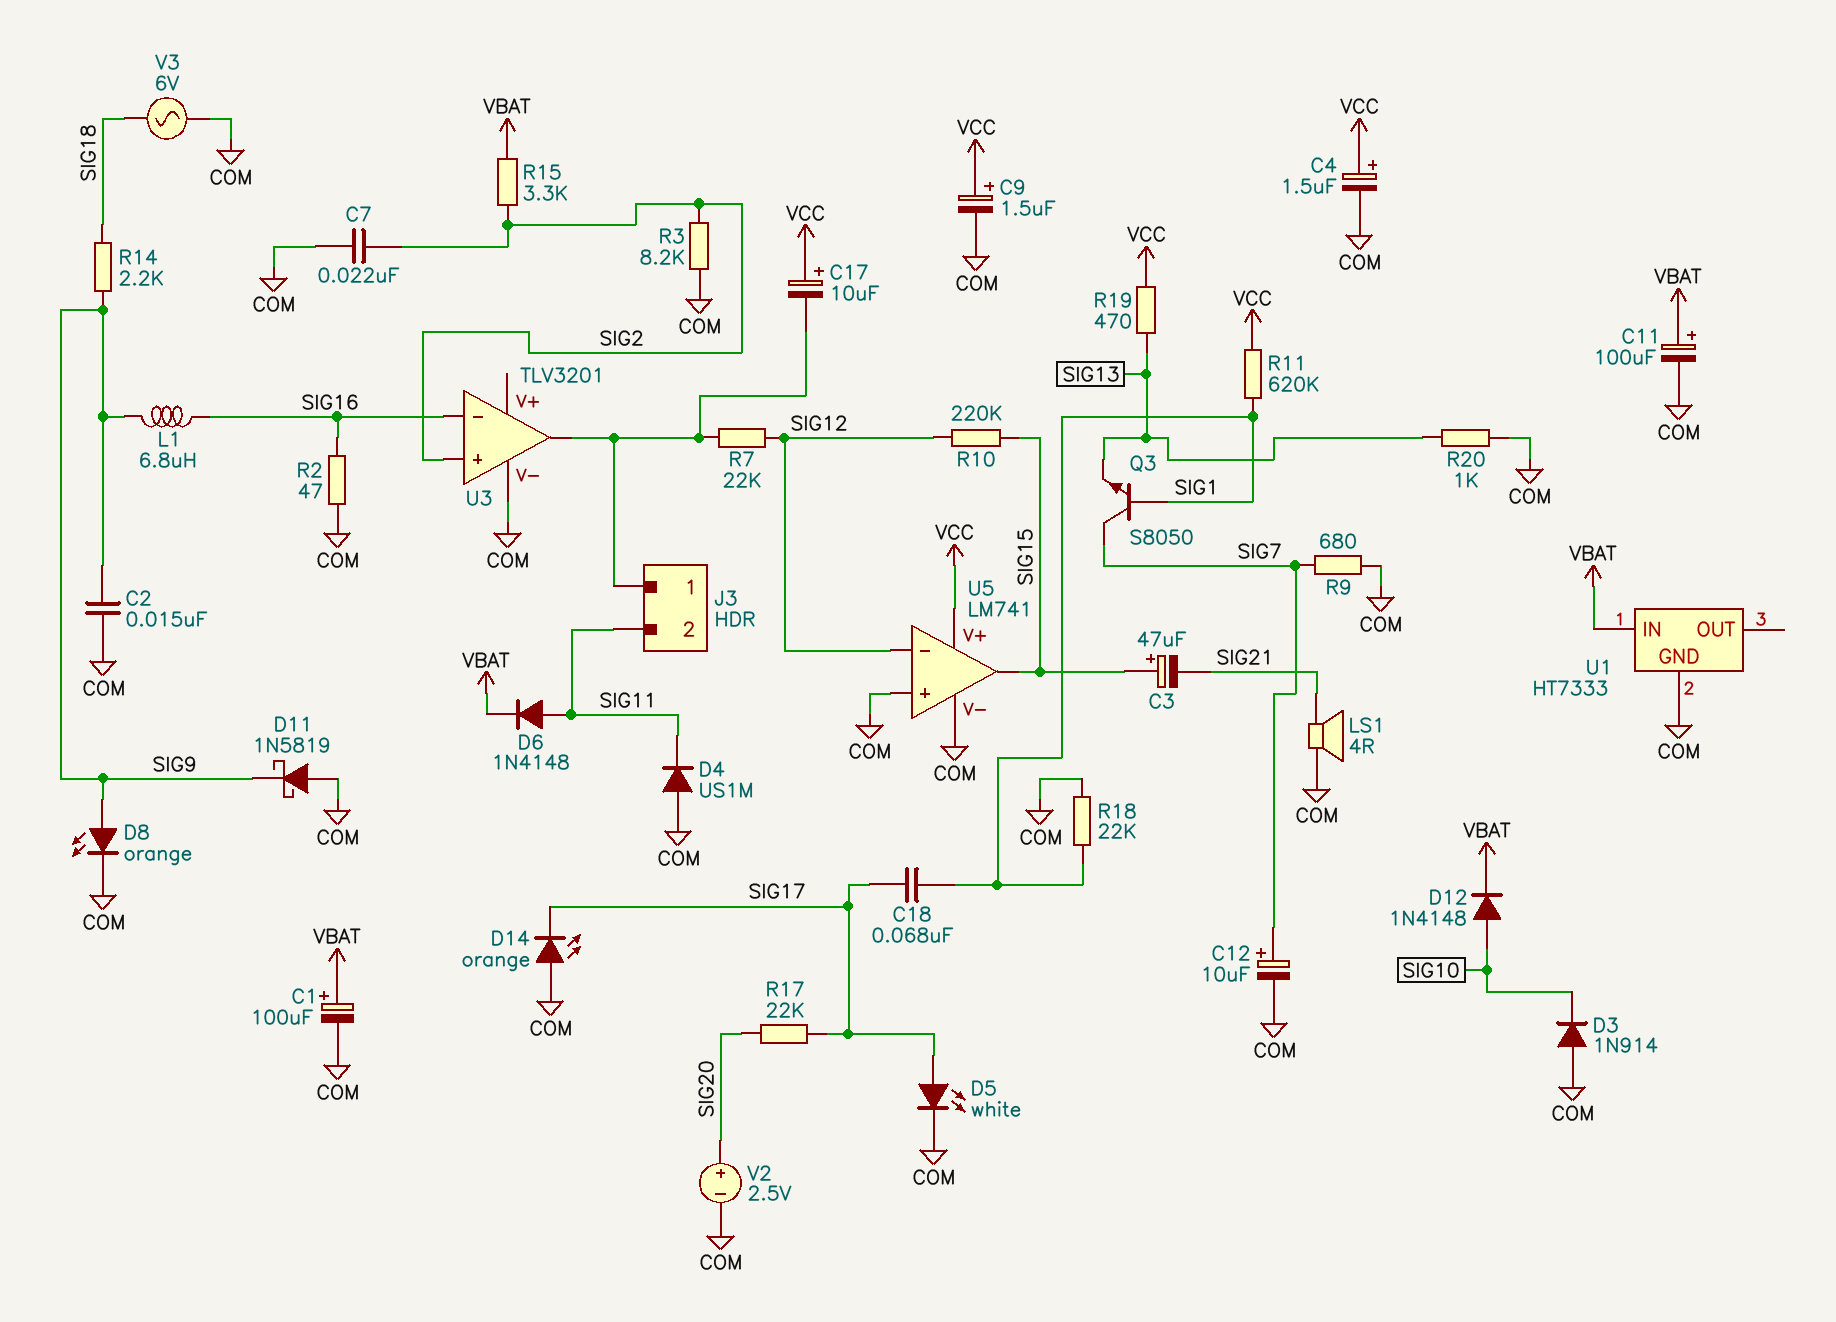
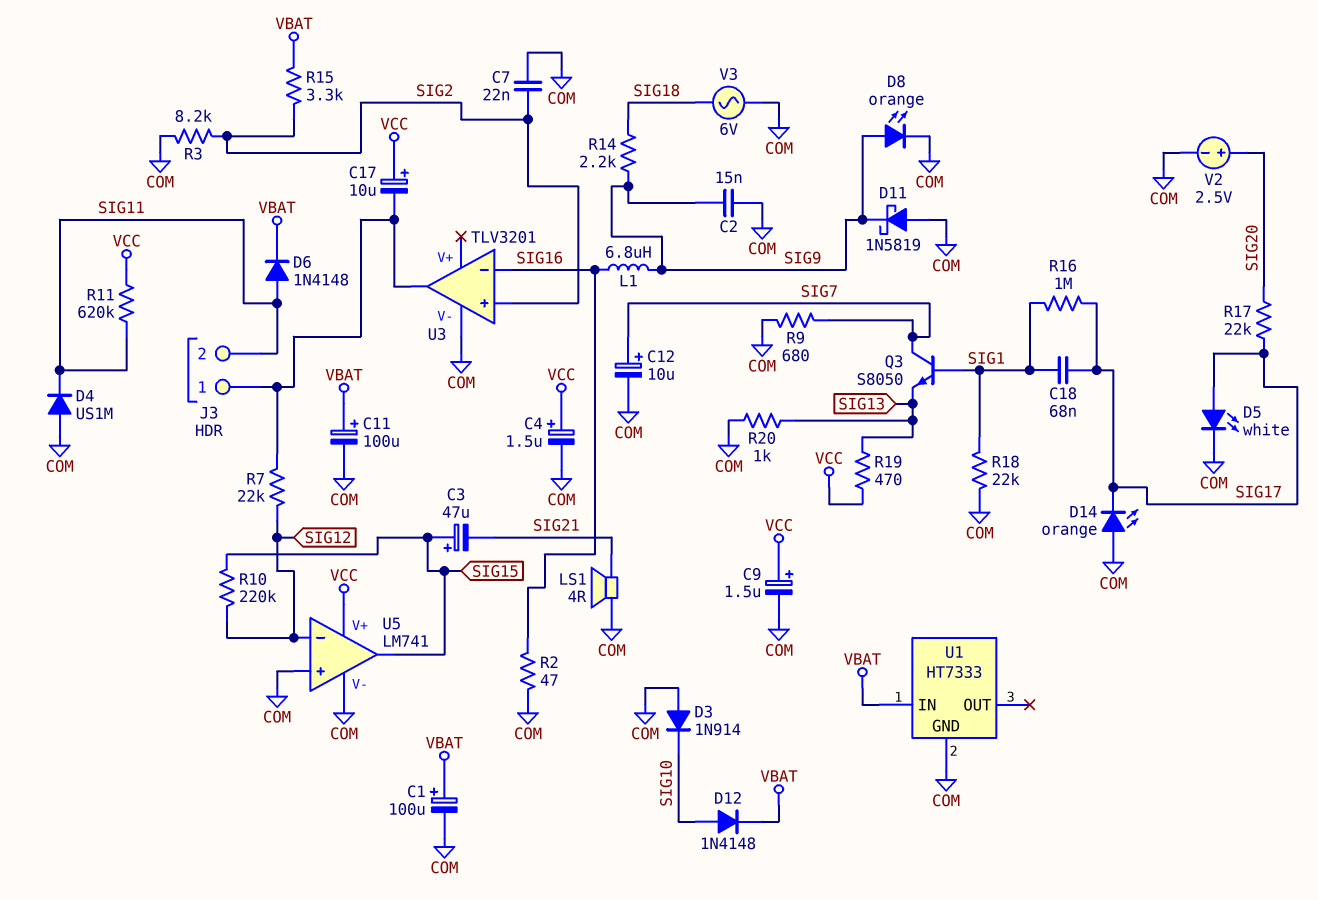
R11: 620k (SIG1, VCC) -> 620k (SIG11, VCC)
R16: none -> 1M (SIG1, SIG17)

